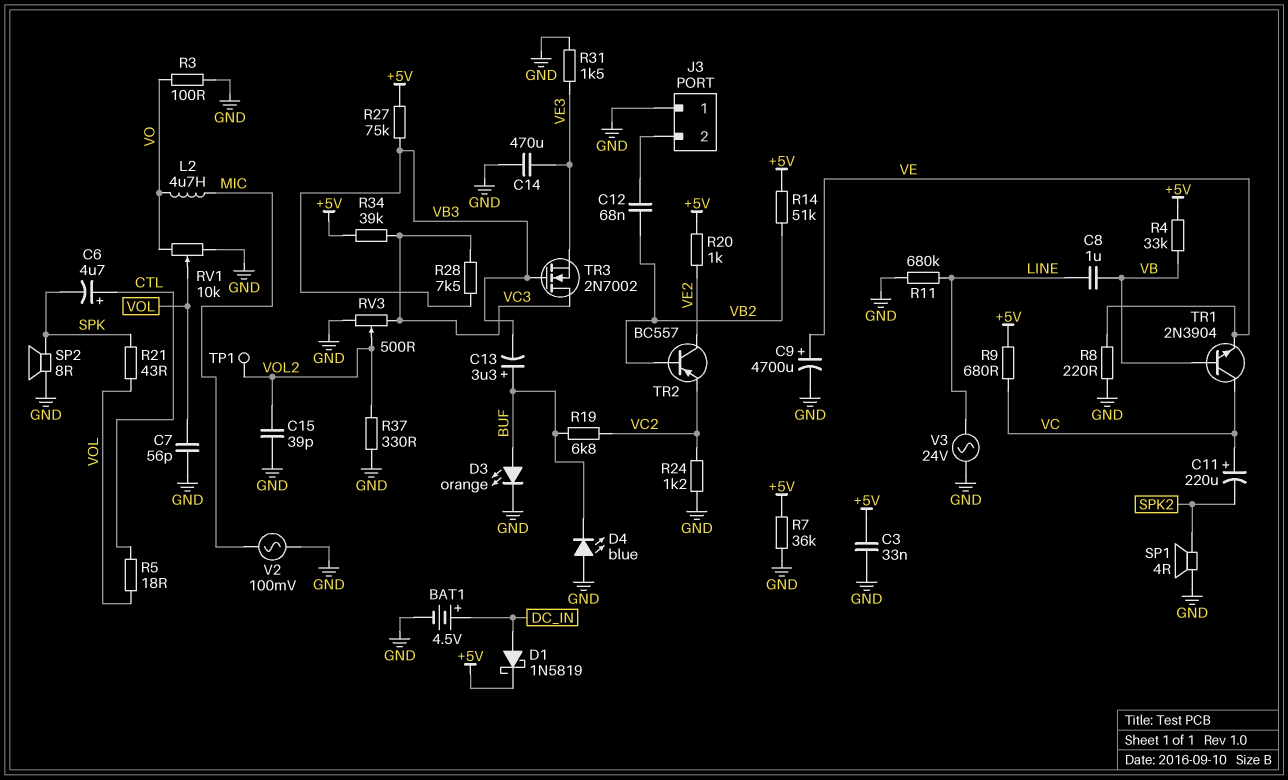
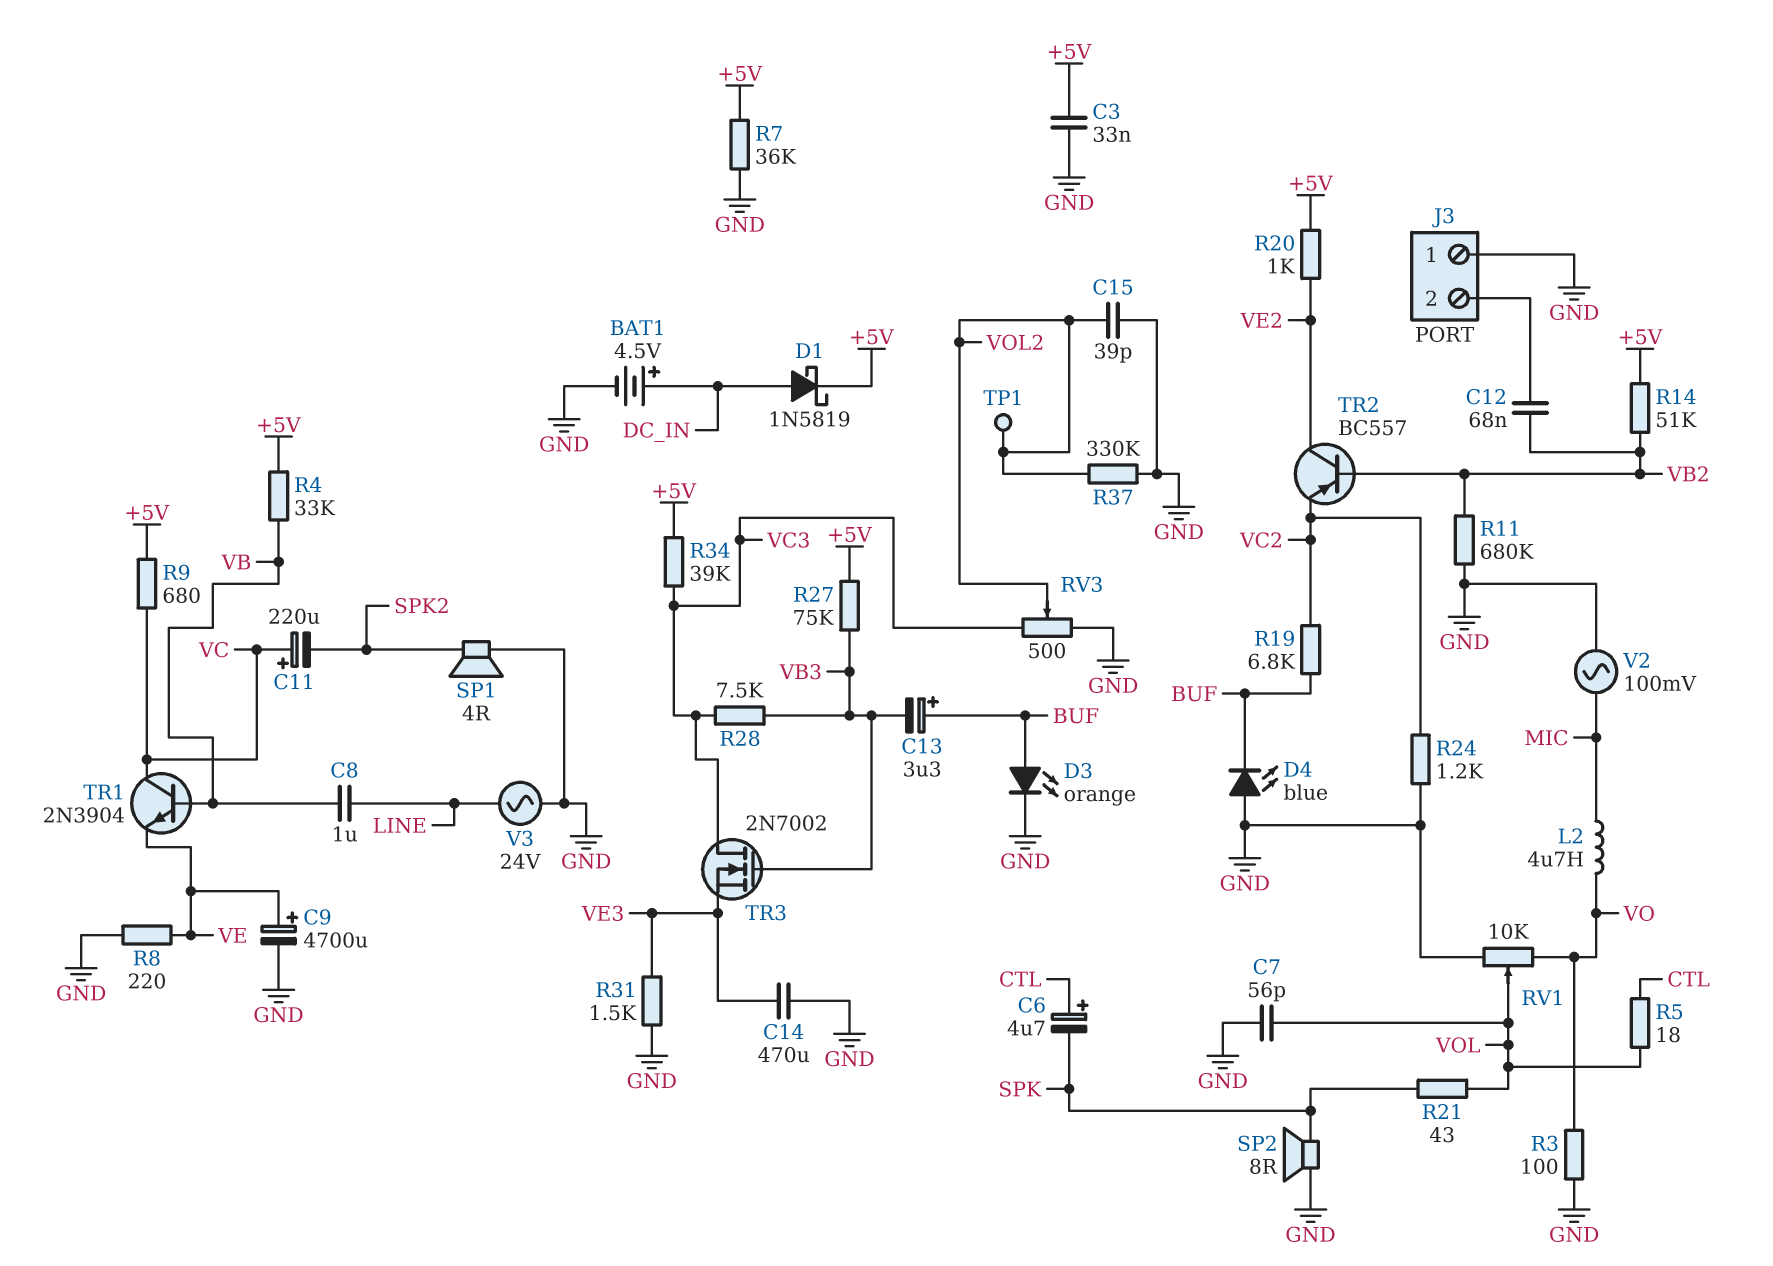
R11: 680k (GND, LINE) -> 680k (GND, VB2)
R37: 330 (GND, VOL2) -> 330k (GND, VOL2)

